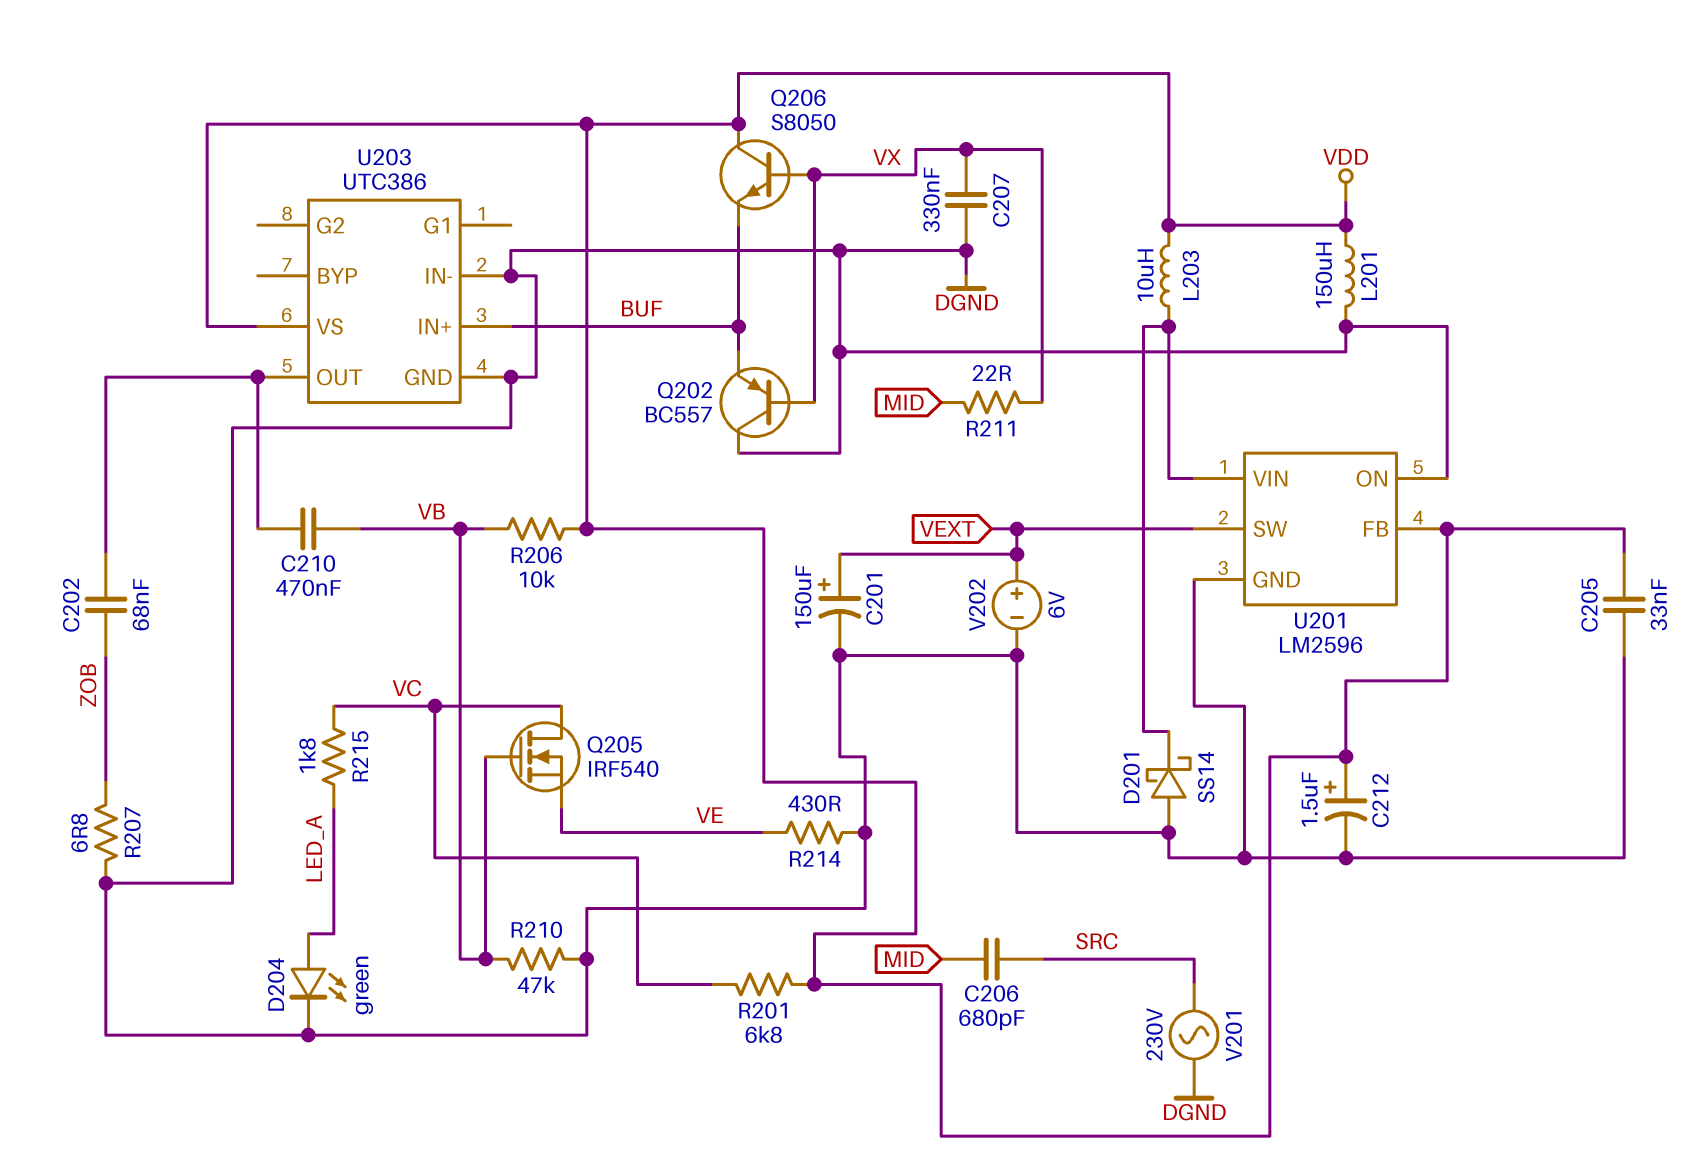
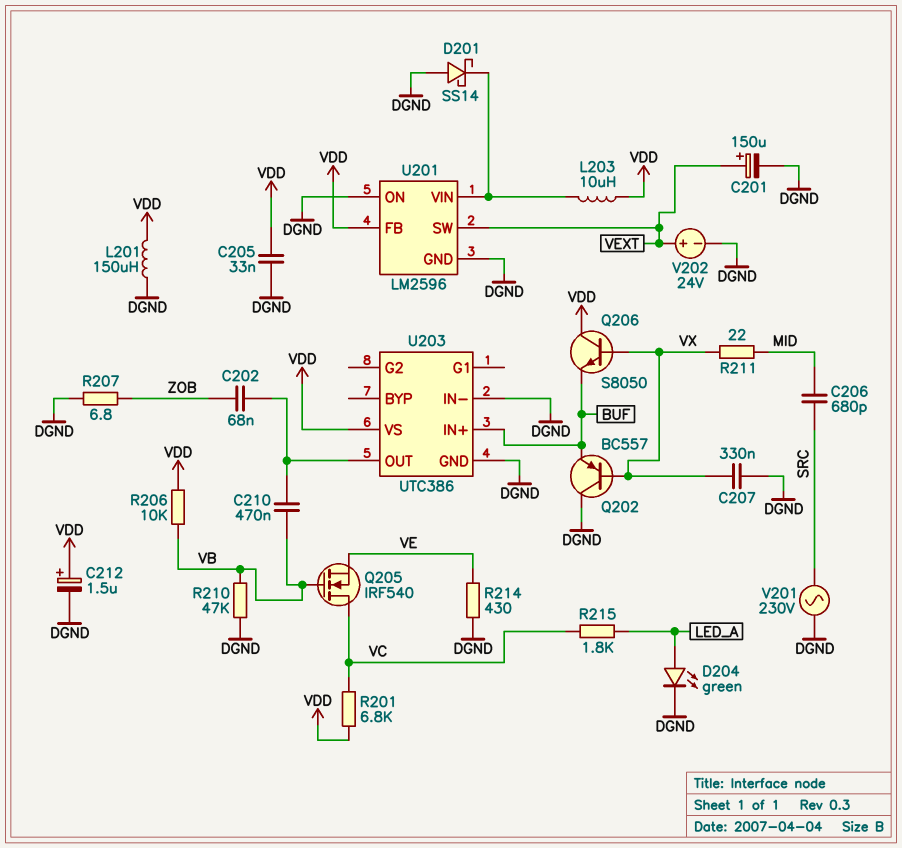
V202: 6V (plus VEXT, minus DGND) -> 24V (plus VEXT, minus DGND)

